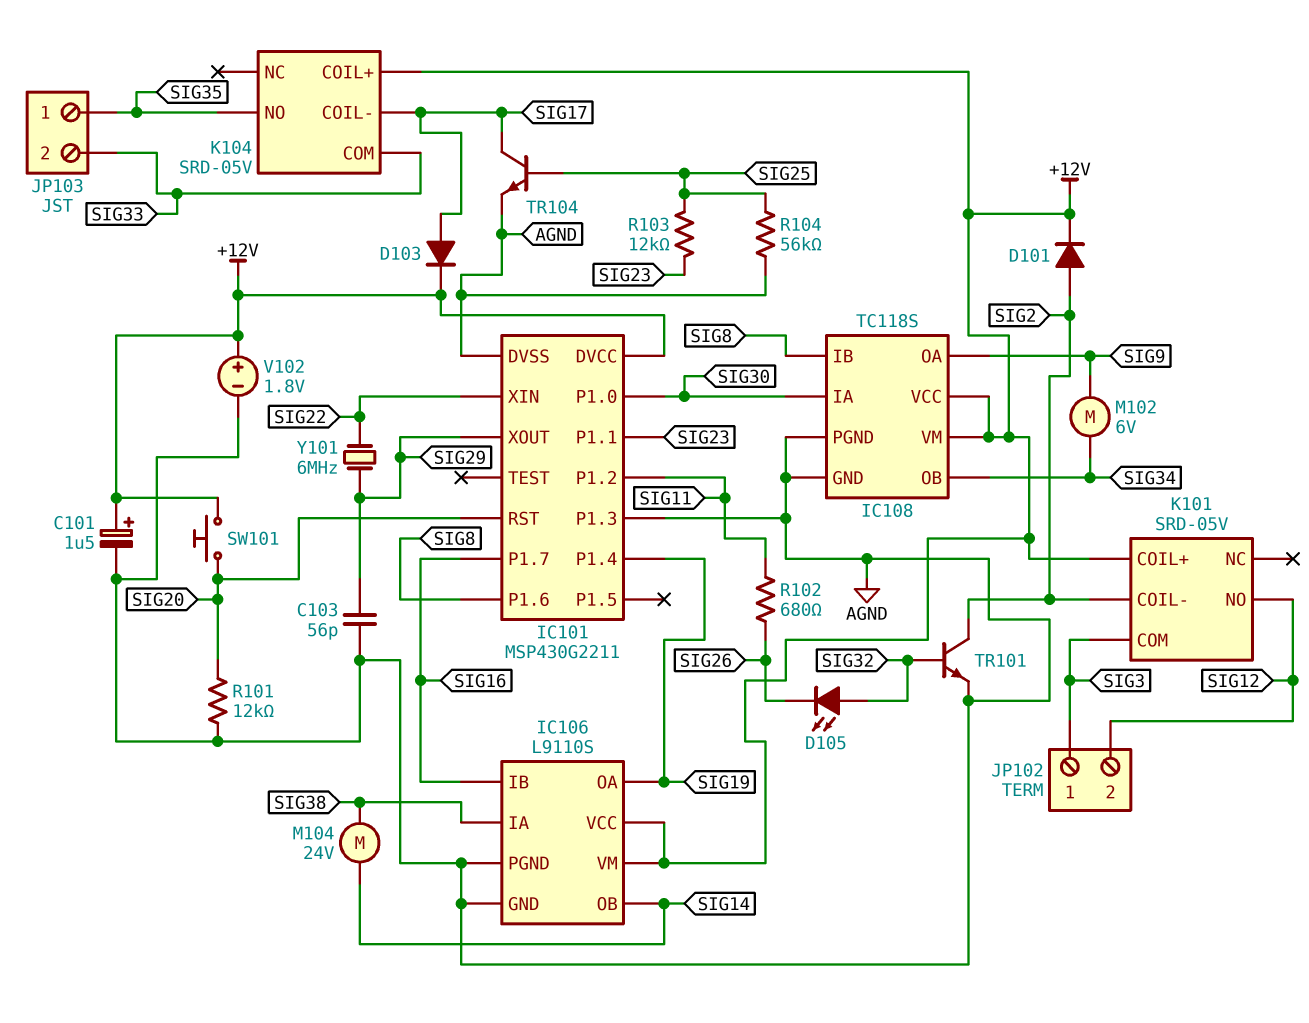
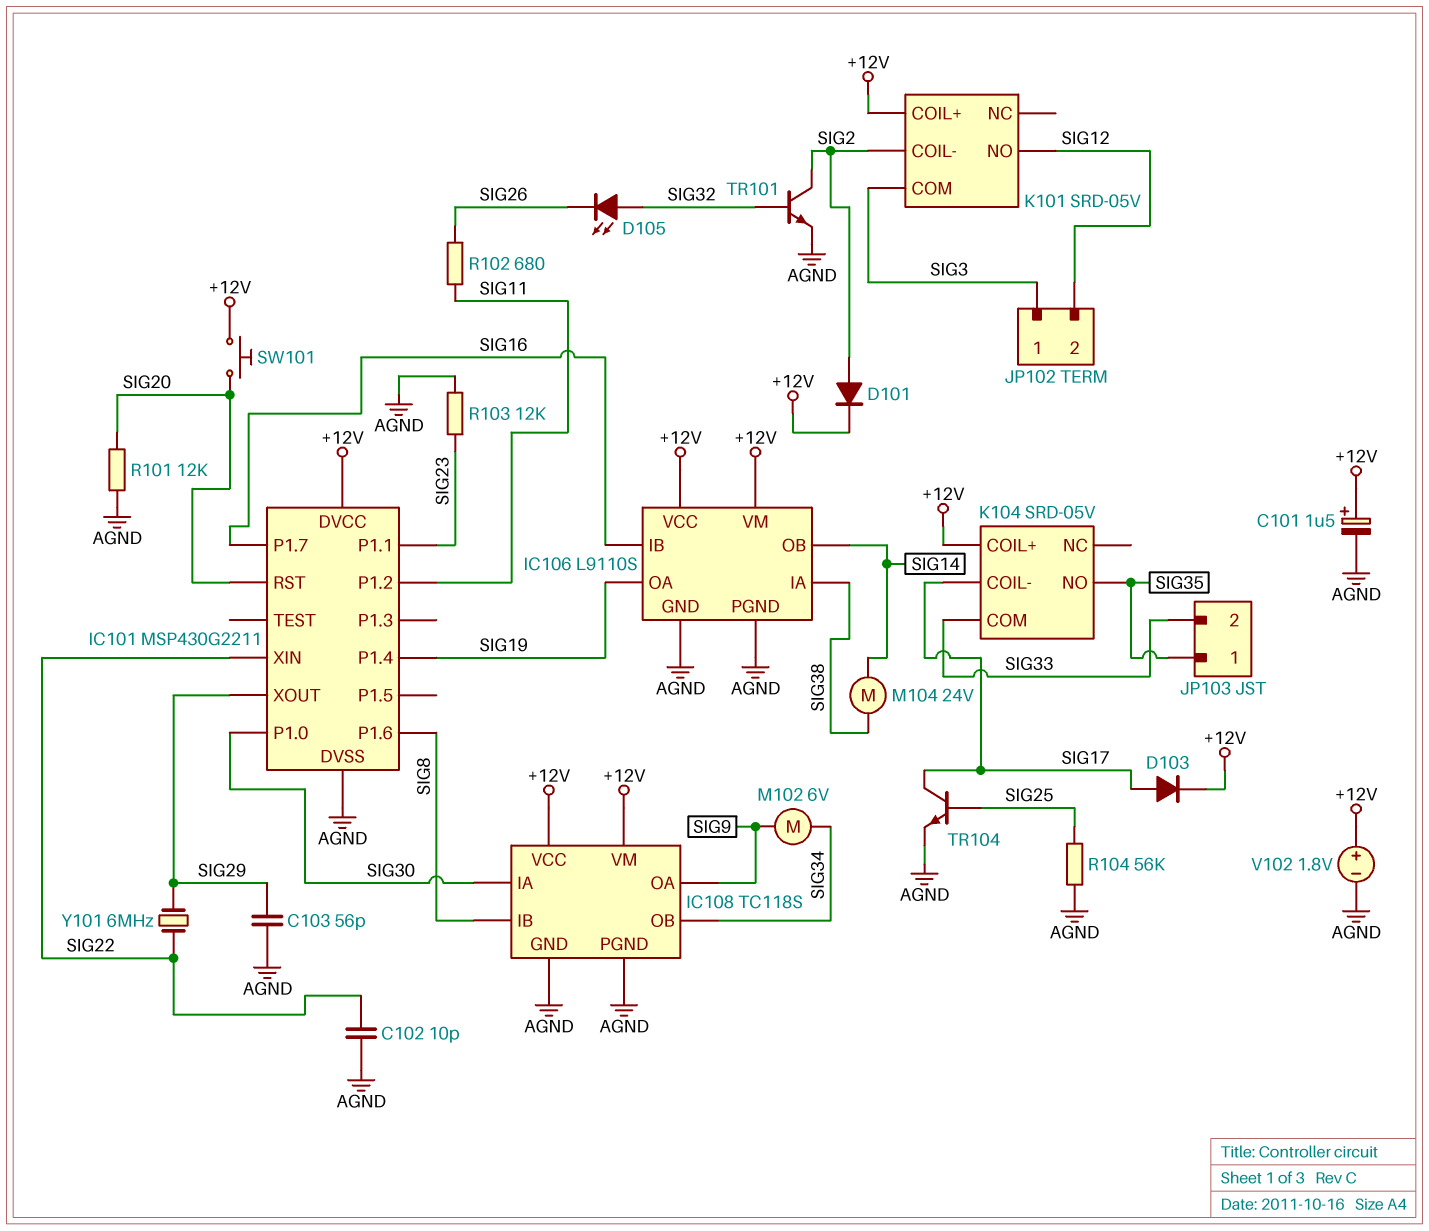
C102: none -> 10pF (AGND, SIG22)
IC101 pin P1.3: AGND -> none
R103: 12k (SIG23, SIG25) -> 12k (AGND, SIG23)

